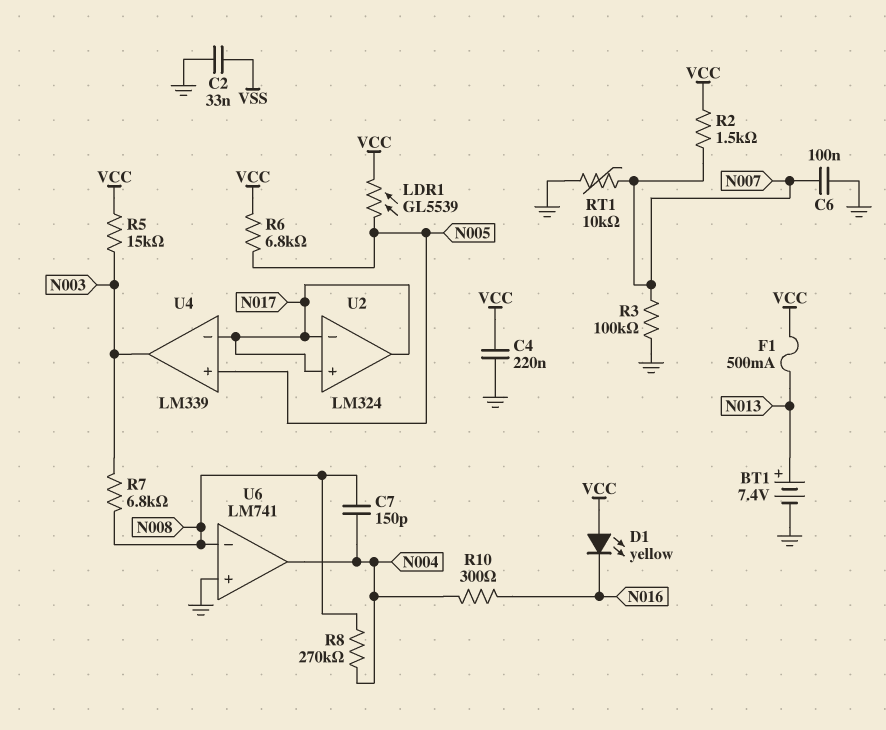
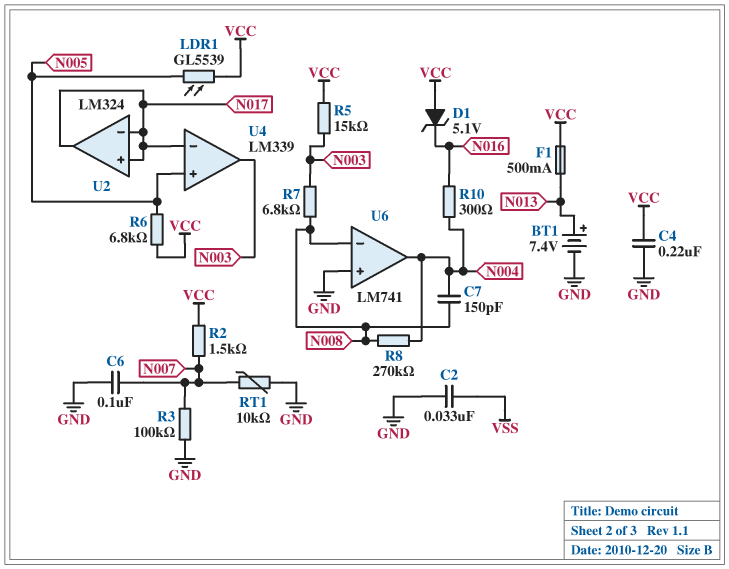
D1: LED yellow (A VCC, K N016) -> zener 5.1V (A VCC, K N016)

